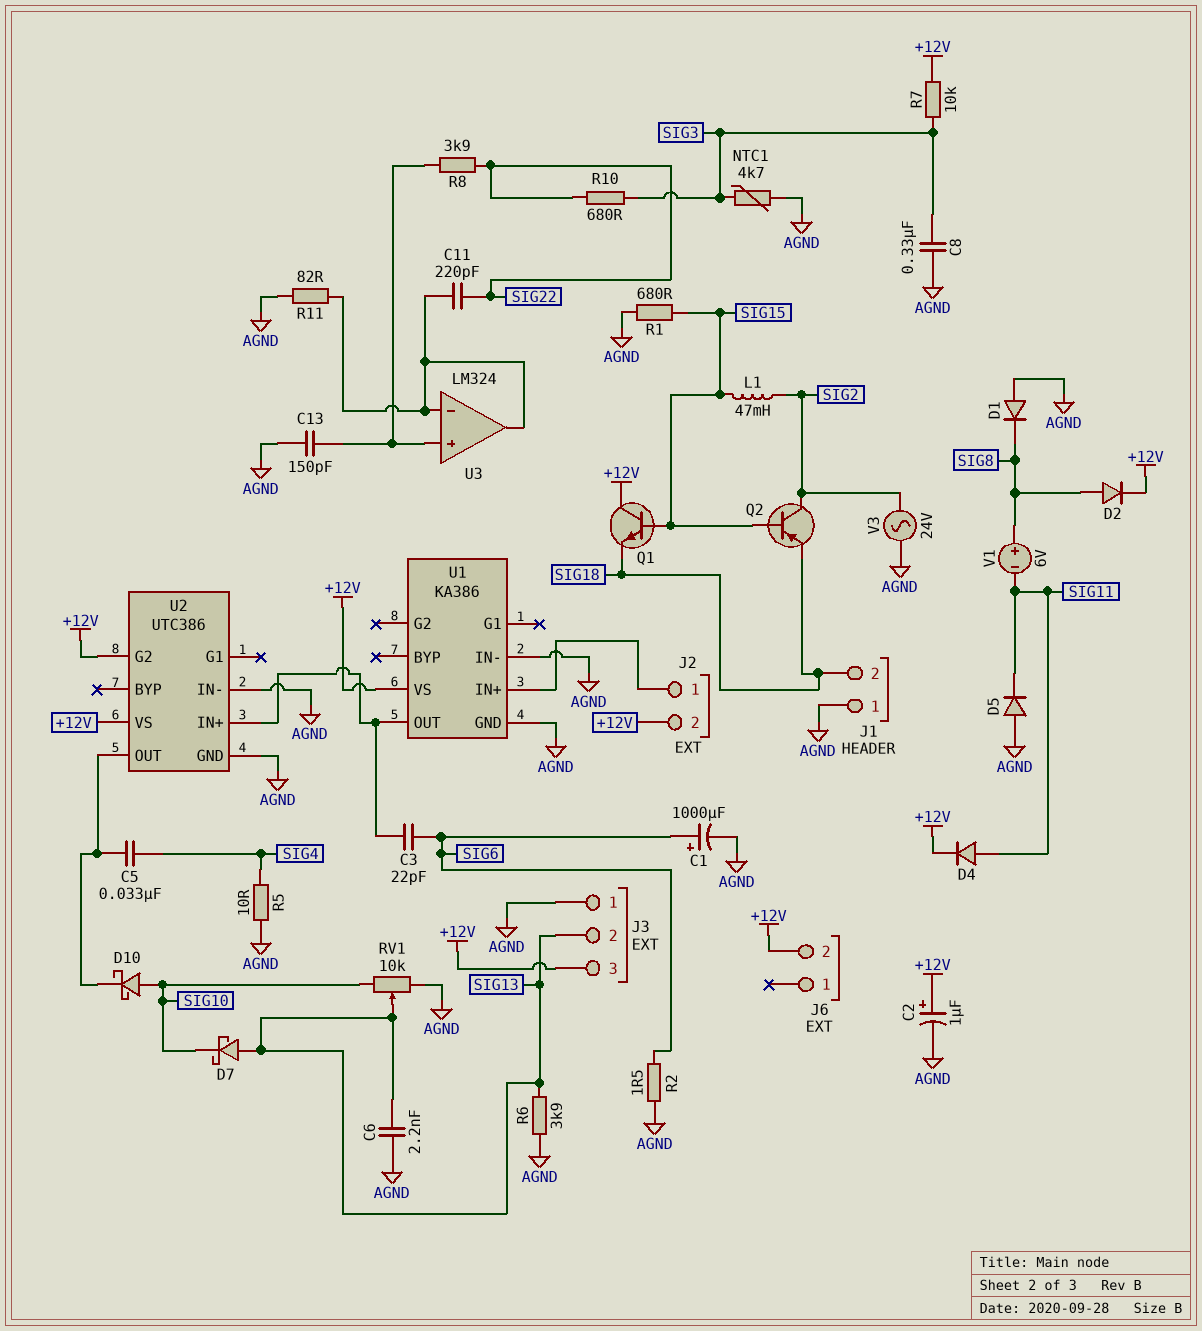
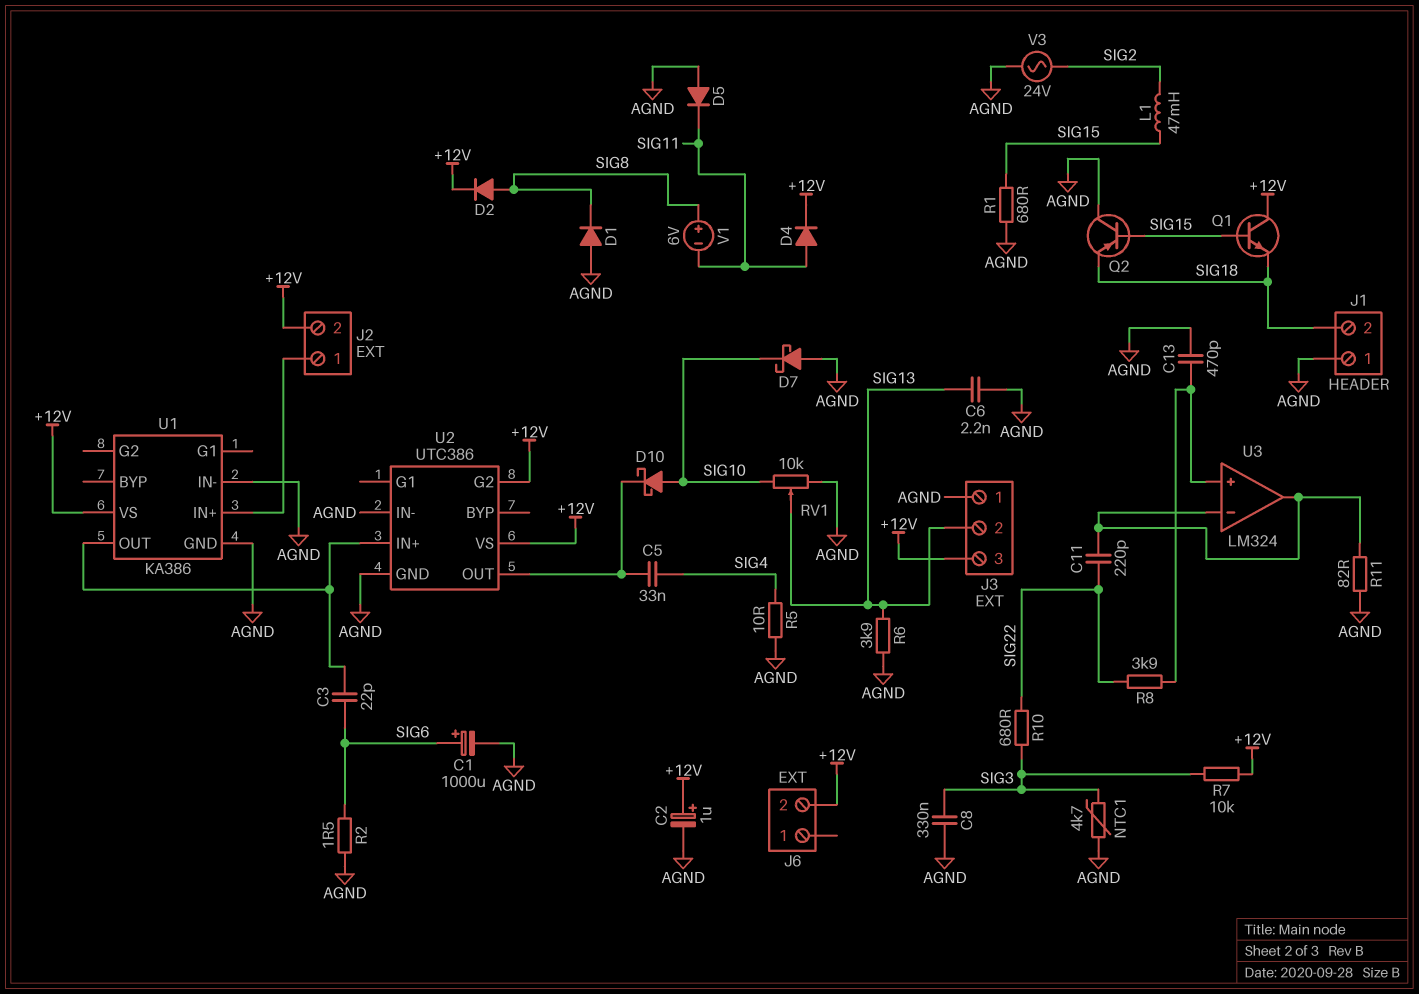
C13: 150pF (AGND, U3/in+) -> 470pF (AGND, U3/in+)
D7: schottky (A SIG13, K SIG10) -> schottky (A AGND, K SIG10)
Q2: PNP (B SIG15, C SIG2, E SIG18) -> PNP (B SIG15, C AGND, E SIG18)

